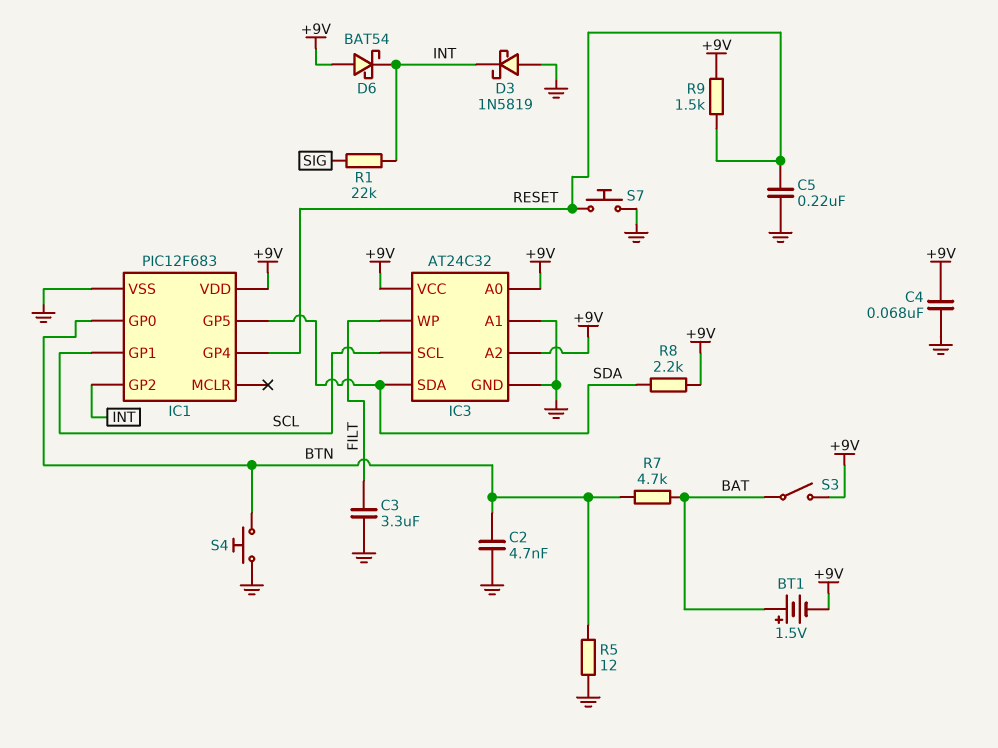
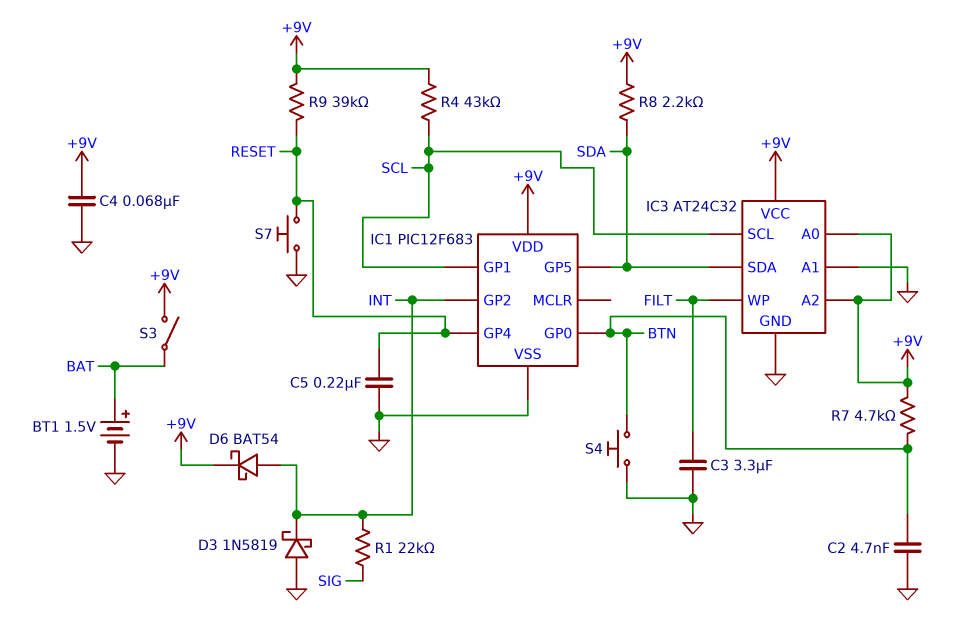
BT1: 1.5V (plus BAT, minus +9V) -> 1.5V (plus BAT, minus GND)
D6: schottky BAT54 (A +9V, K INT) -> schottky BAT54 (A INT, K +9V)
R4: none -> 43k (+9V, SCL)
R5: 12 (BTN, GND) -> none
R7: 4.7k (BAT, BTN) -> 4.7k (+9V, BTN)
R9: 1.5k (+9V, RESET) -> 39k (+9V, RESET)

